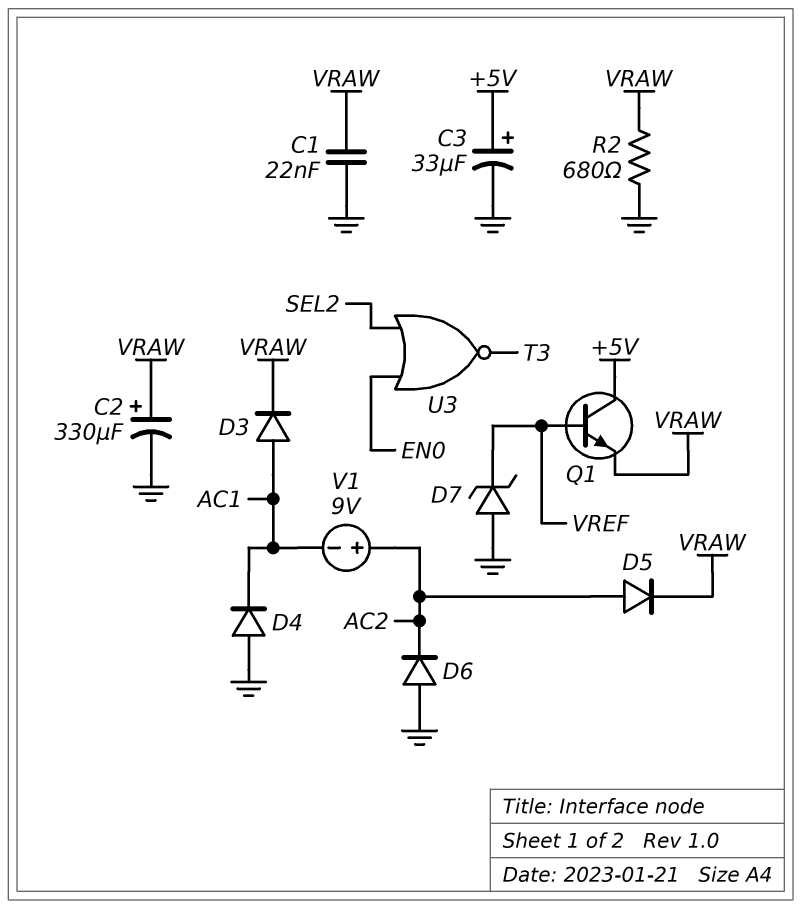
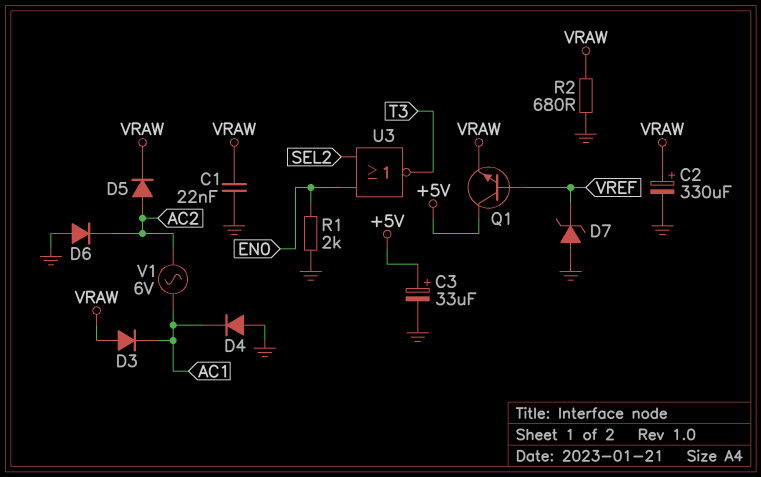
D3: diode (A AC1, K VRAW) -> diode (A VRAW, K AC1)
R1: none -> 2k (EN0, GND)
V1: 9V (plus AC2, minus AC1) -> AC 6V (AC1, AC2)

